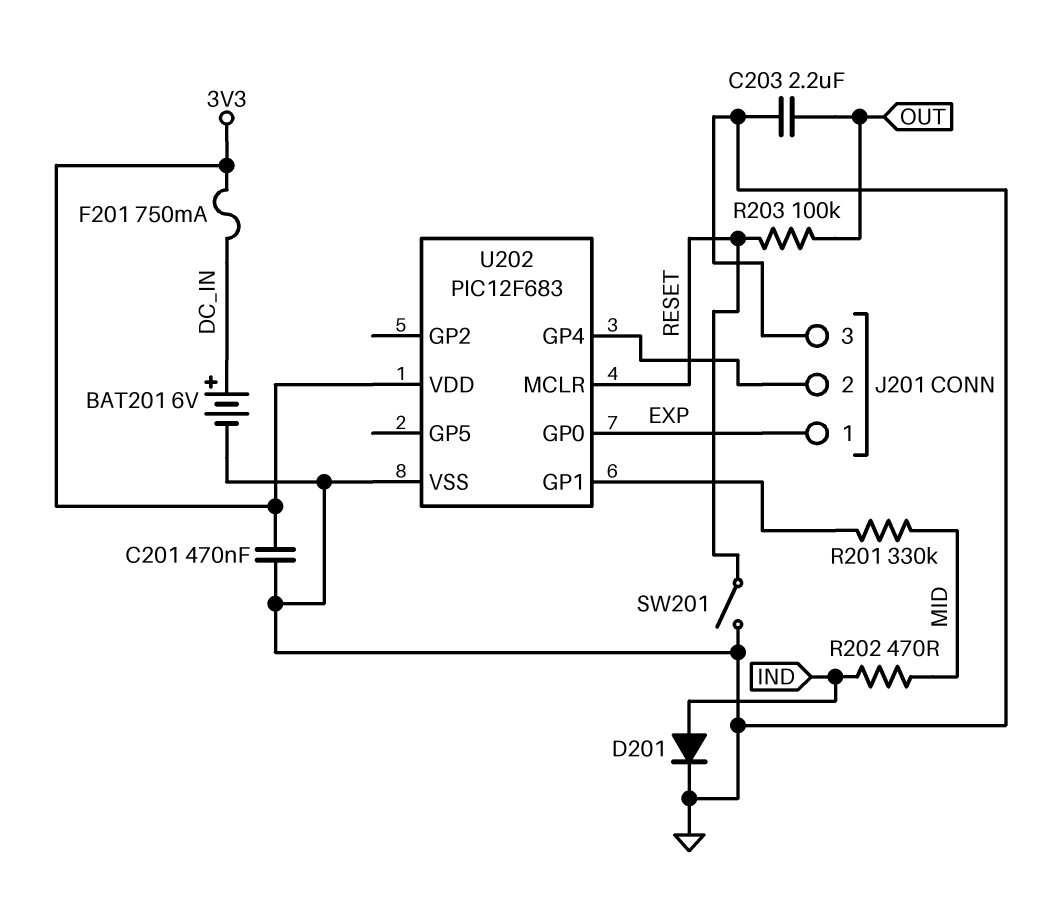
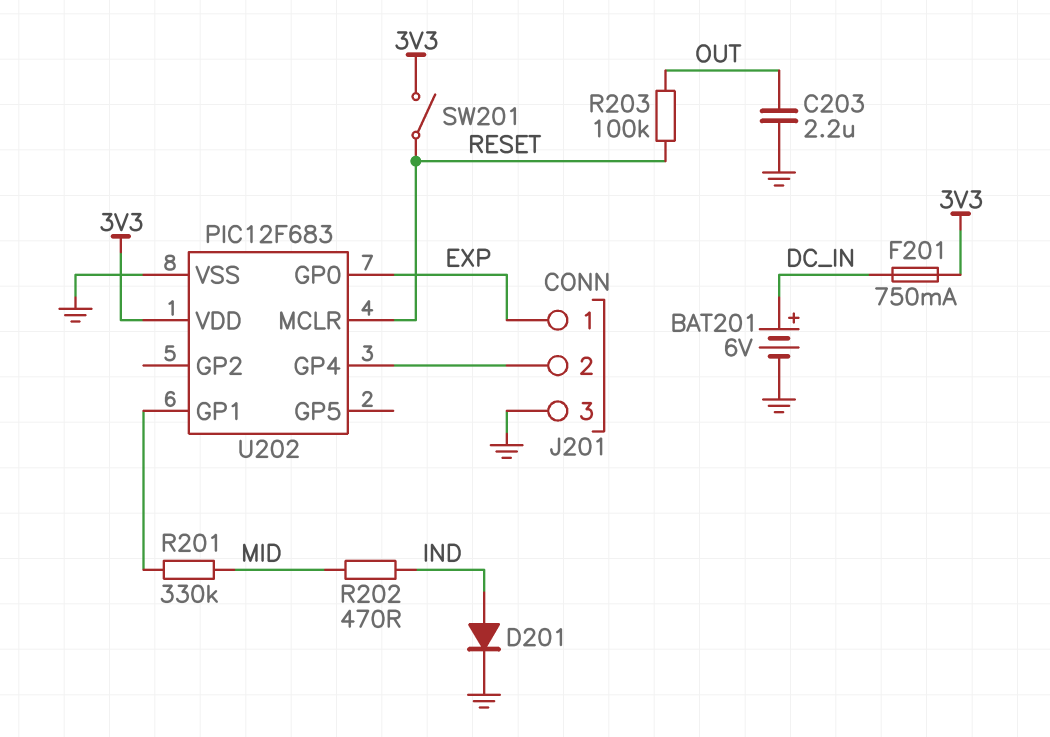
C201: 470nF (3V3, GND) -> none
SW201: switch (GND, RESET) -> switch (3V3, RESET)

